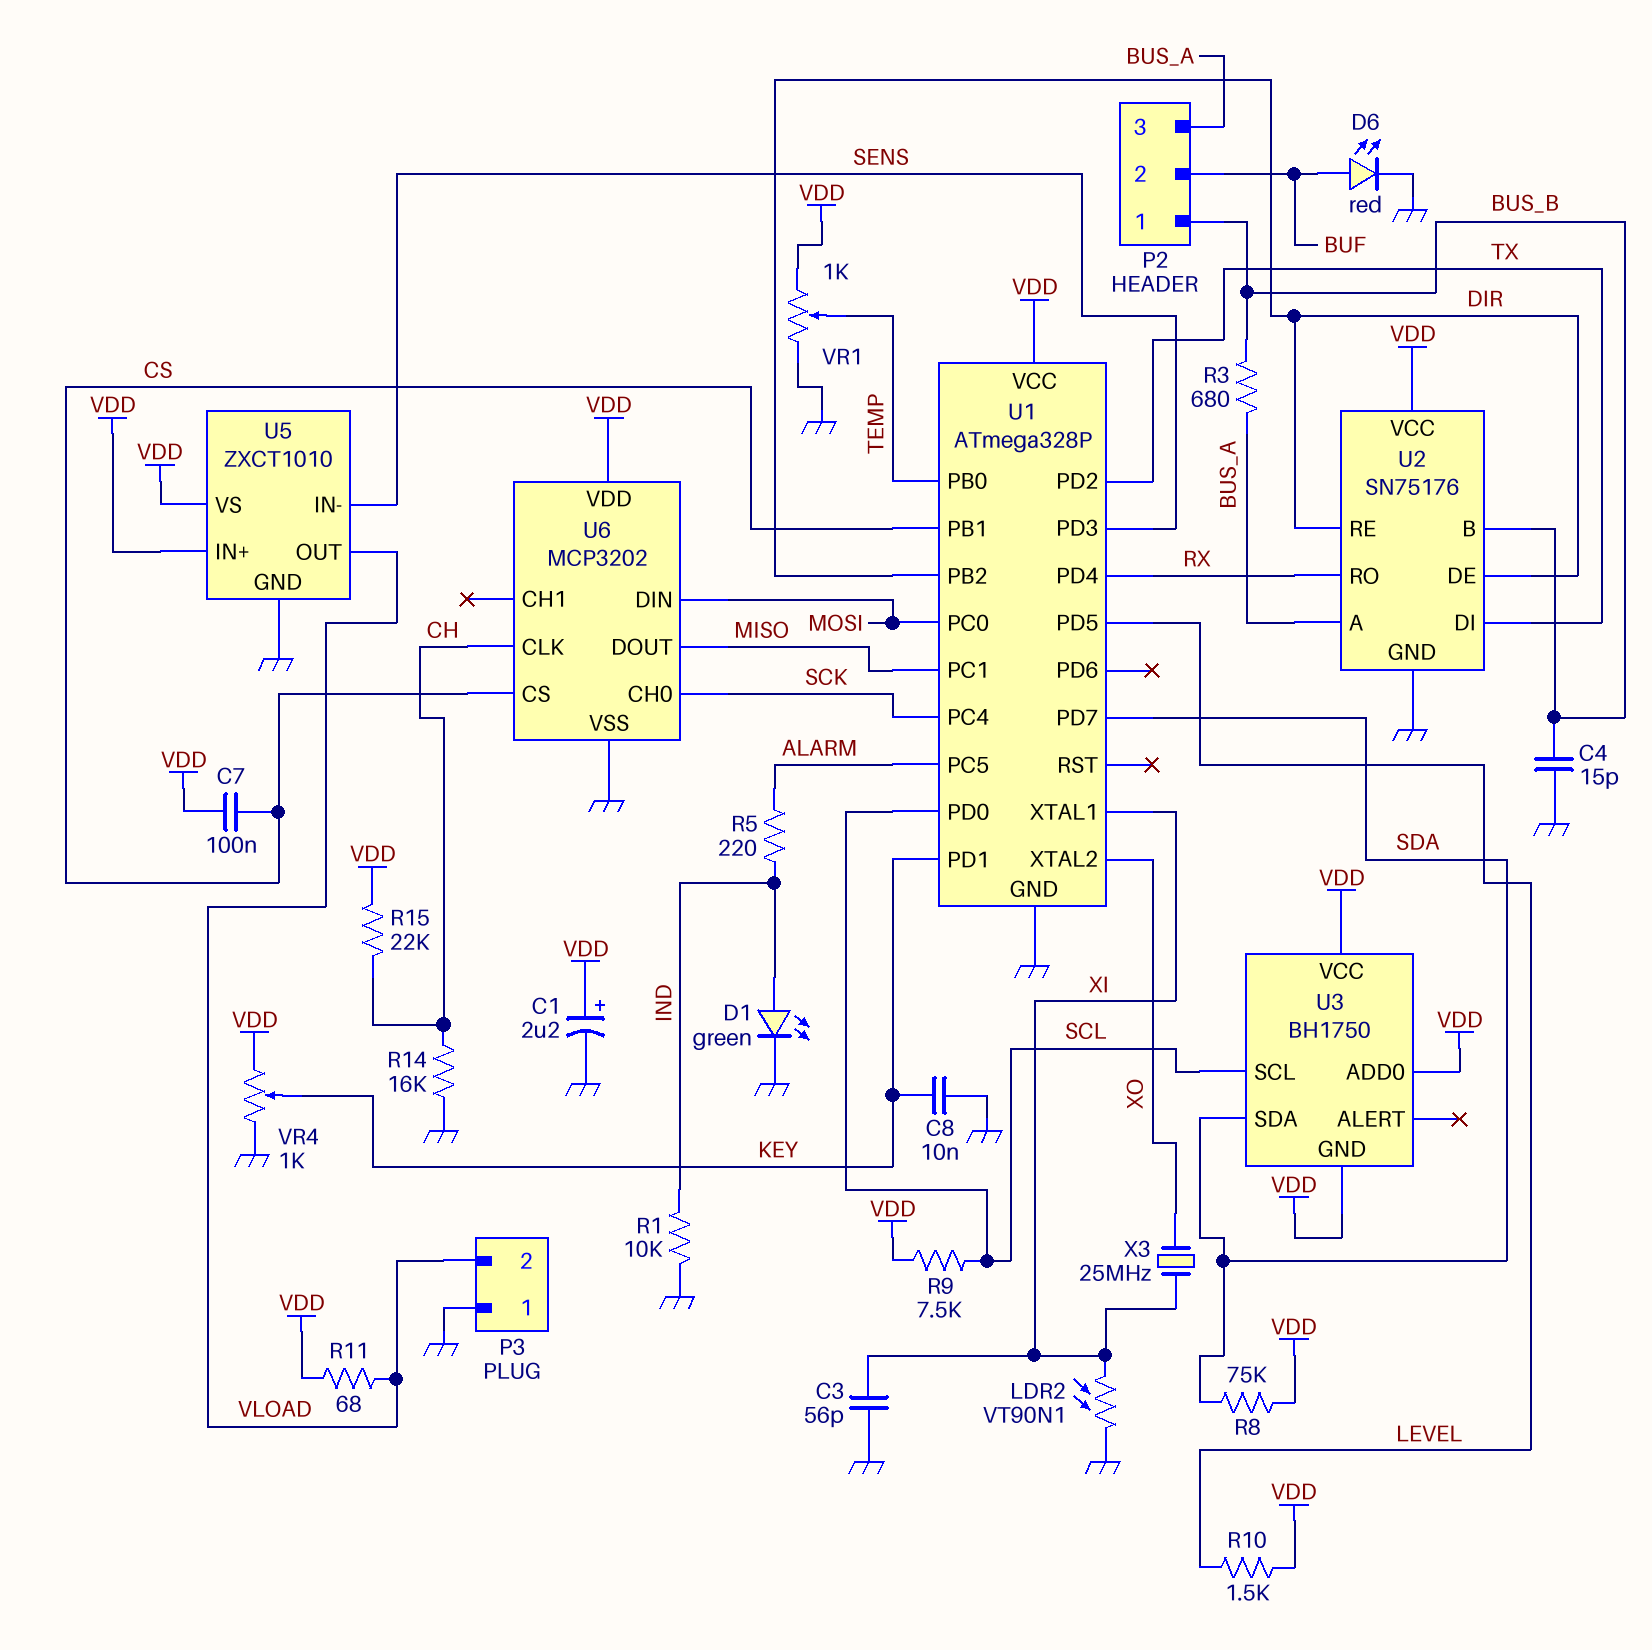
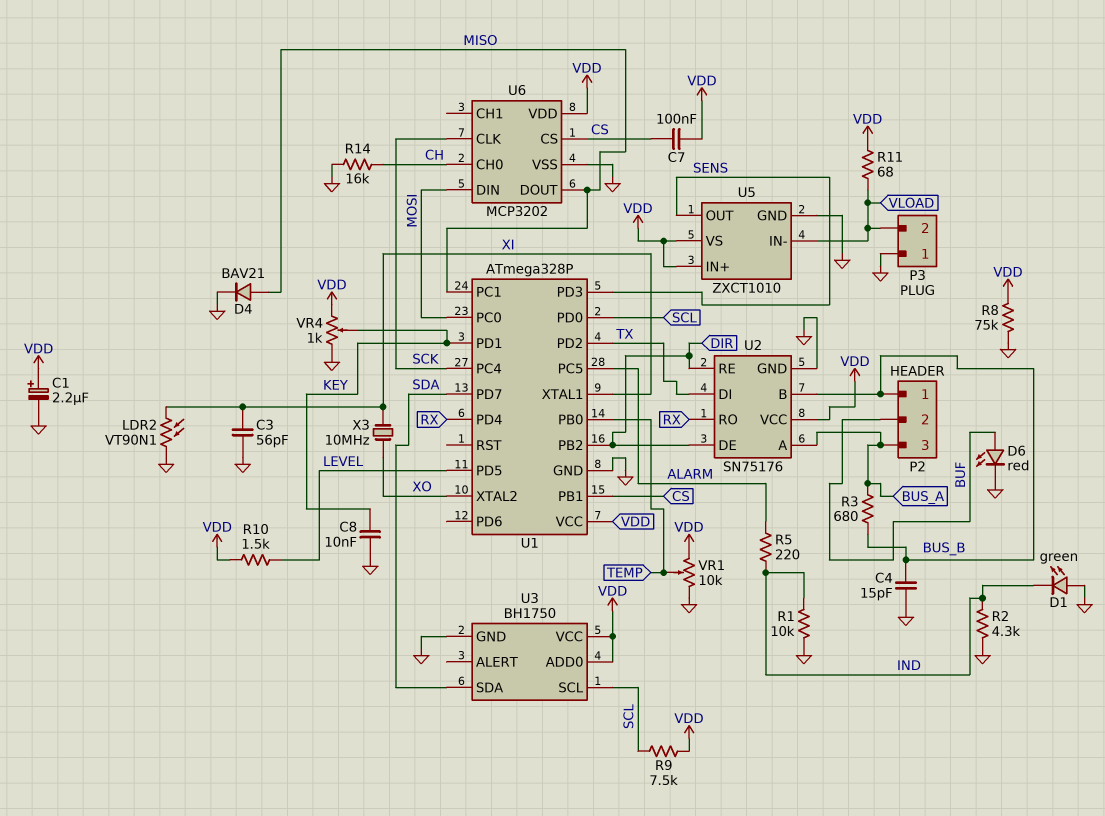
D1: LED green (A IND, K GND) -> LED green (A GND, K IND)
D4: none -> diode BAV21 (A MISO, K GND)
R2: none -> 4.3k (GND, IND)
R8: 75k (SDA, VDD) -> 75k (GND, VDD)
R15: 22k (CH, VDD) -> none
U3 pin GND: VDD -> GND
U5 pin IN-: SENS -> VLOAD
U5 pin OUT: VLOAD -> SENS
U6 pin CH0: SCK -> CH
U6 pin CLK: CH -> SCK
VR1: 1k (GND, VDD, wiper TEMP) -> 10k (GND, VDD, wiper TEMP)
X3: 25MHz (XI, XO) -> 10MHz (XI, XO)

